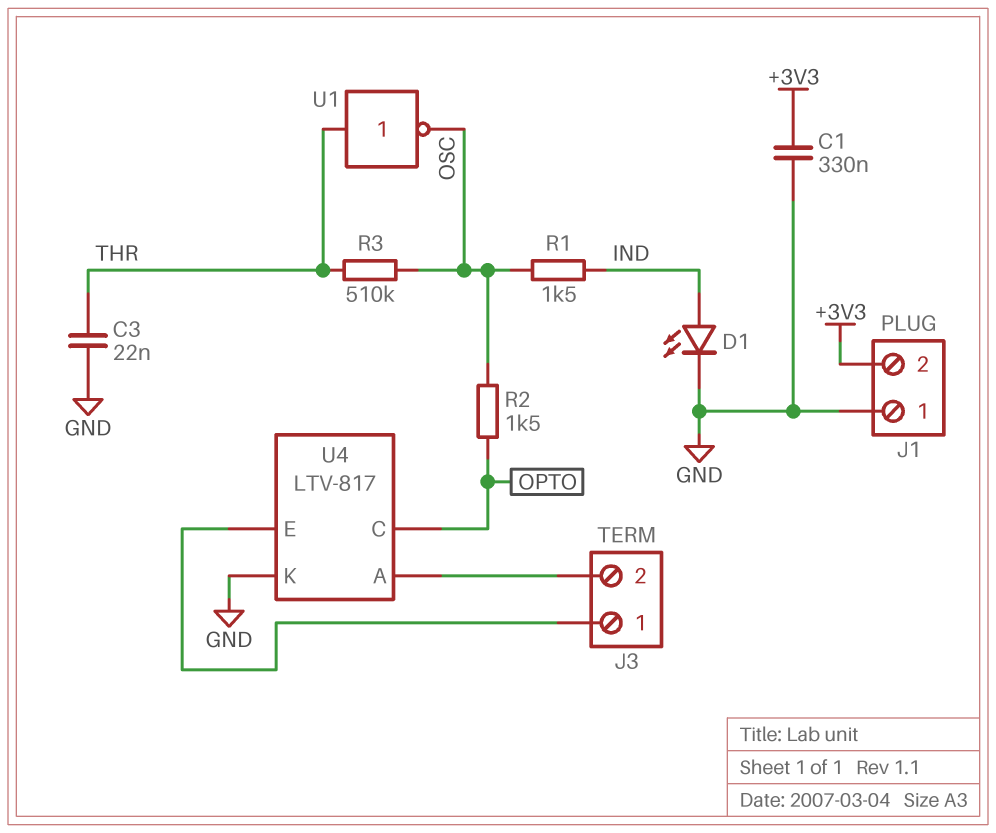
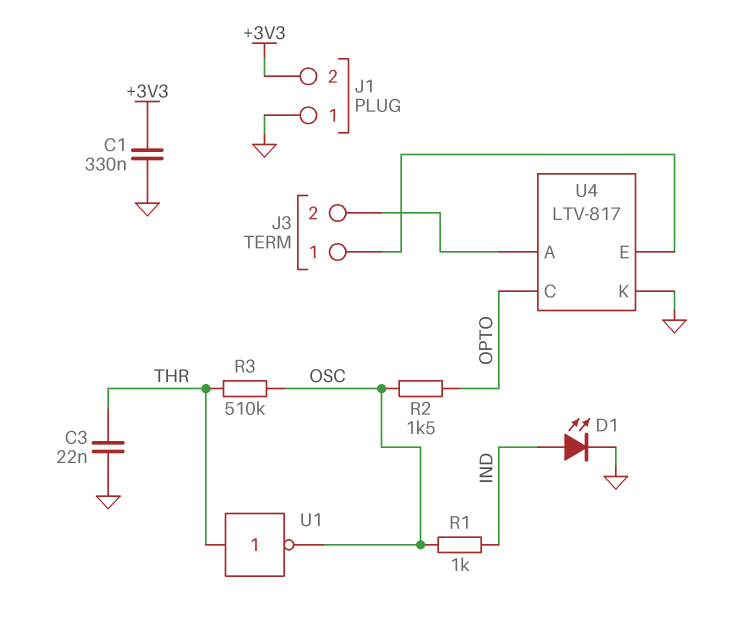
R1: 1.5k (IND, OSC) -> 1k (IND, OSC)

